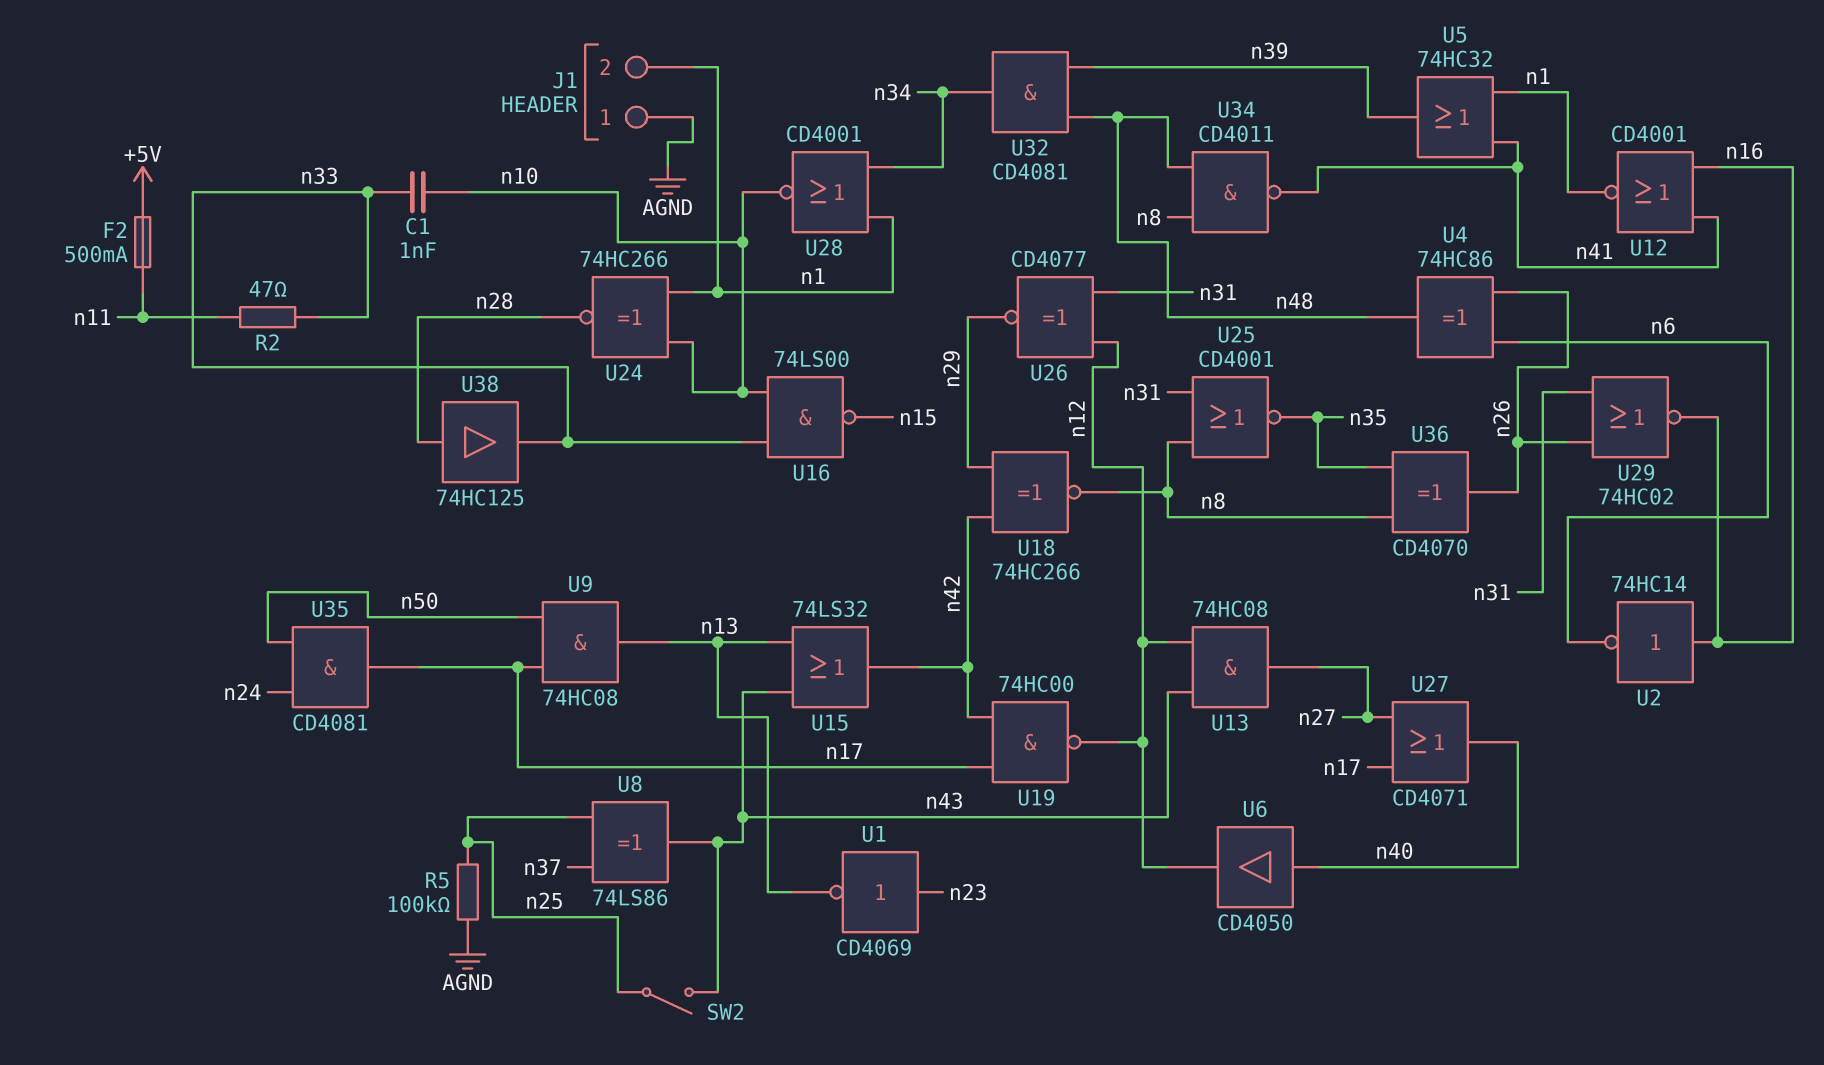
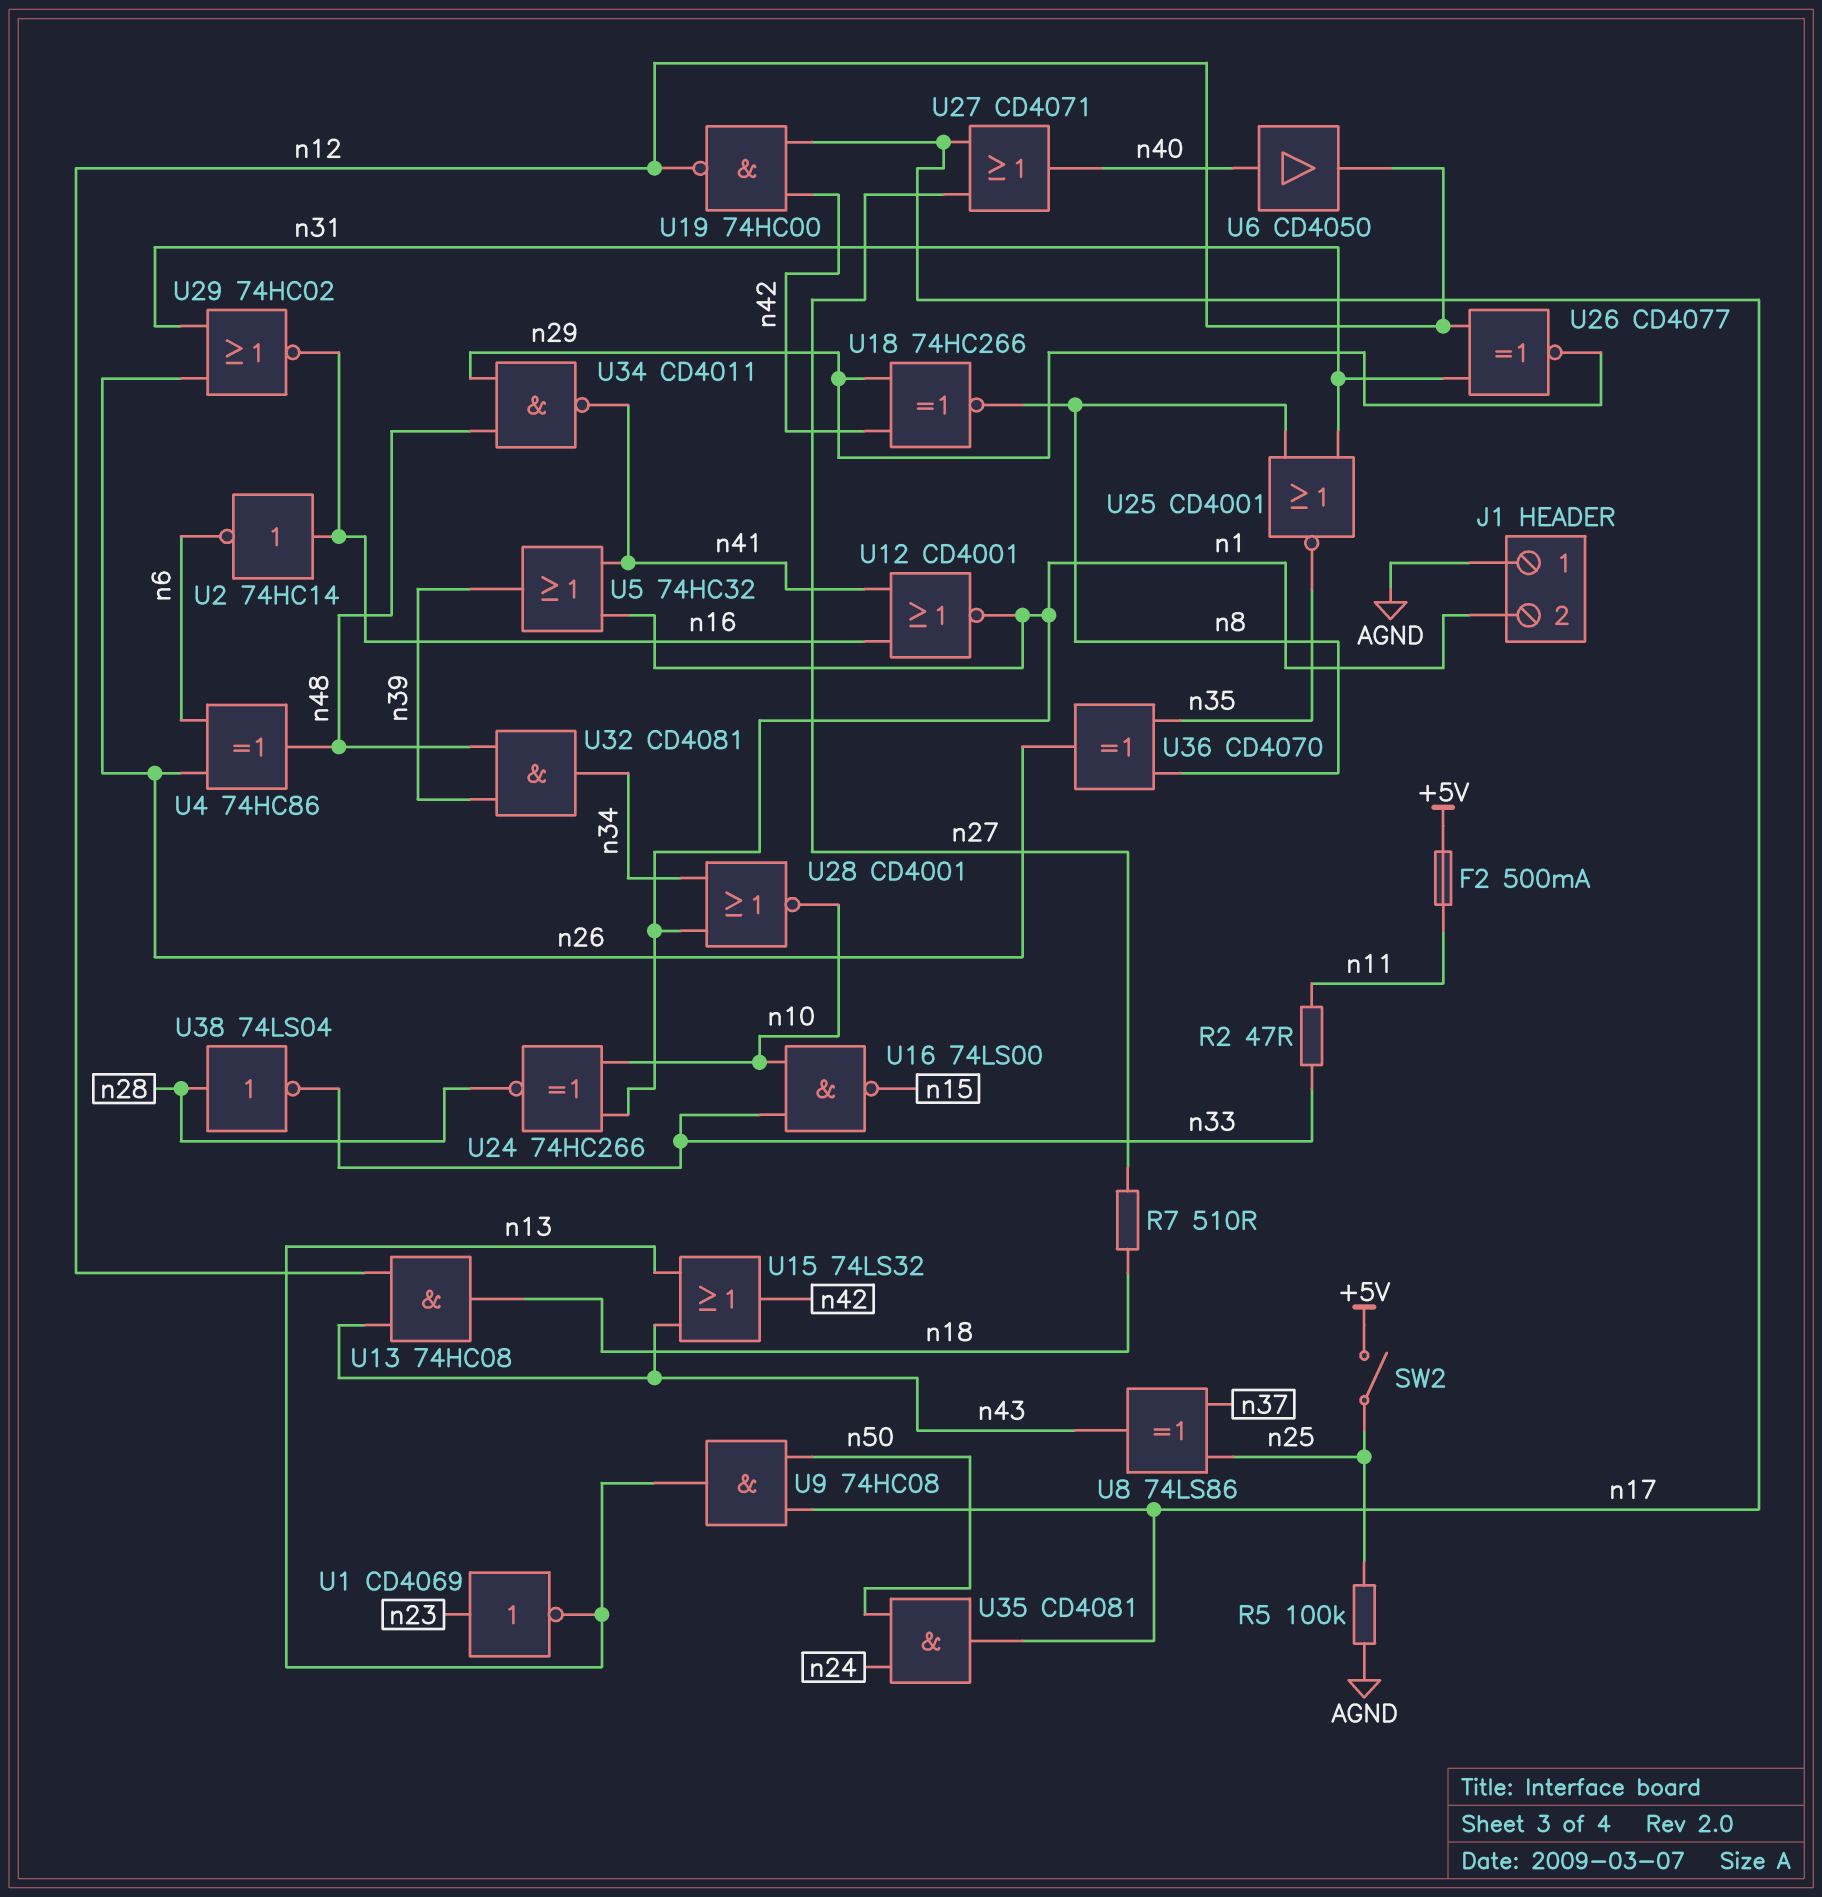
C1: 1nF (n10, n33) -> none
R7: none -> 510 (n18, n27)
SW2: switch (n25, n43) -> switch (+5V, n25)
U13: AND 74HC08 (in n12, in n43, out n27) -> AND 74HC08 (in n12, in n43, out n18)
U34: NAND CD4011 (in n8, in n48, out n41) -> NAND CD4011 (in n29, in n48, out n41)
U38: buffer 74HC125 (in n28, out n33) -> NOT 74LS04 (in n28, out n33)

